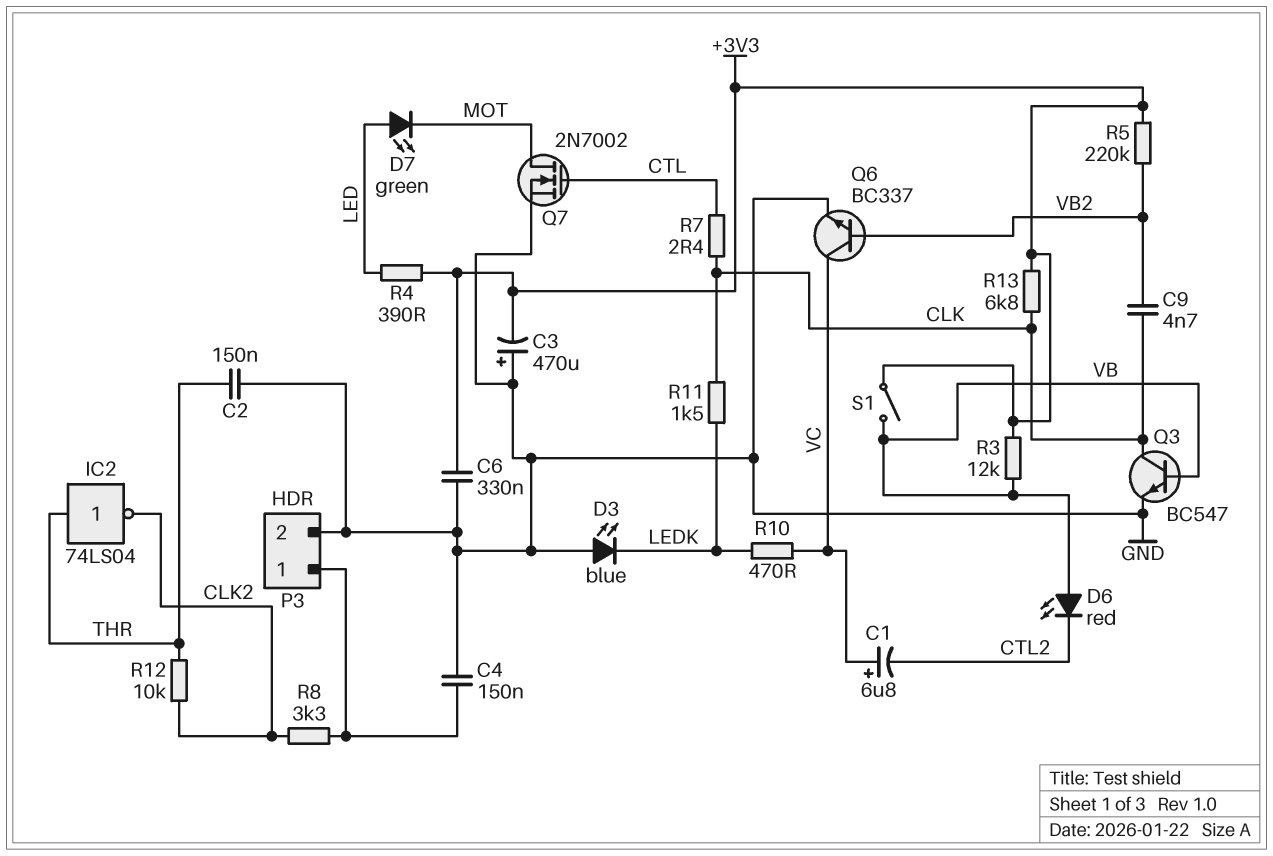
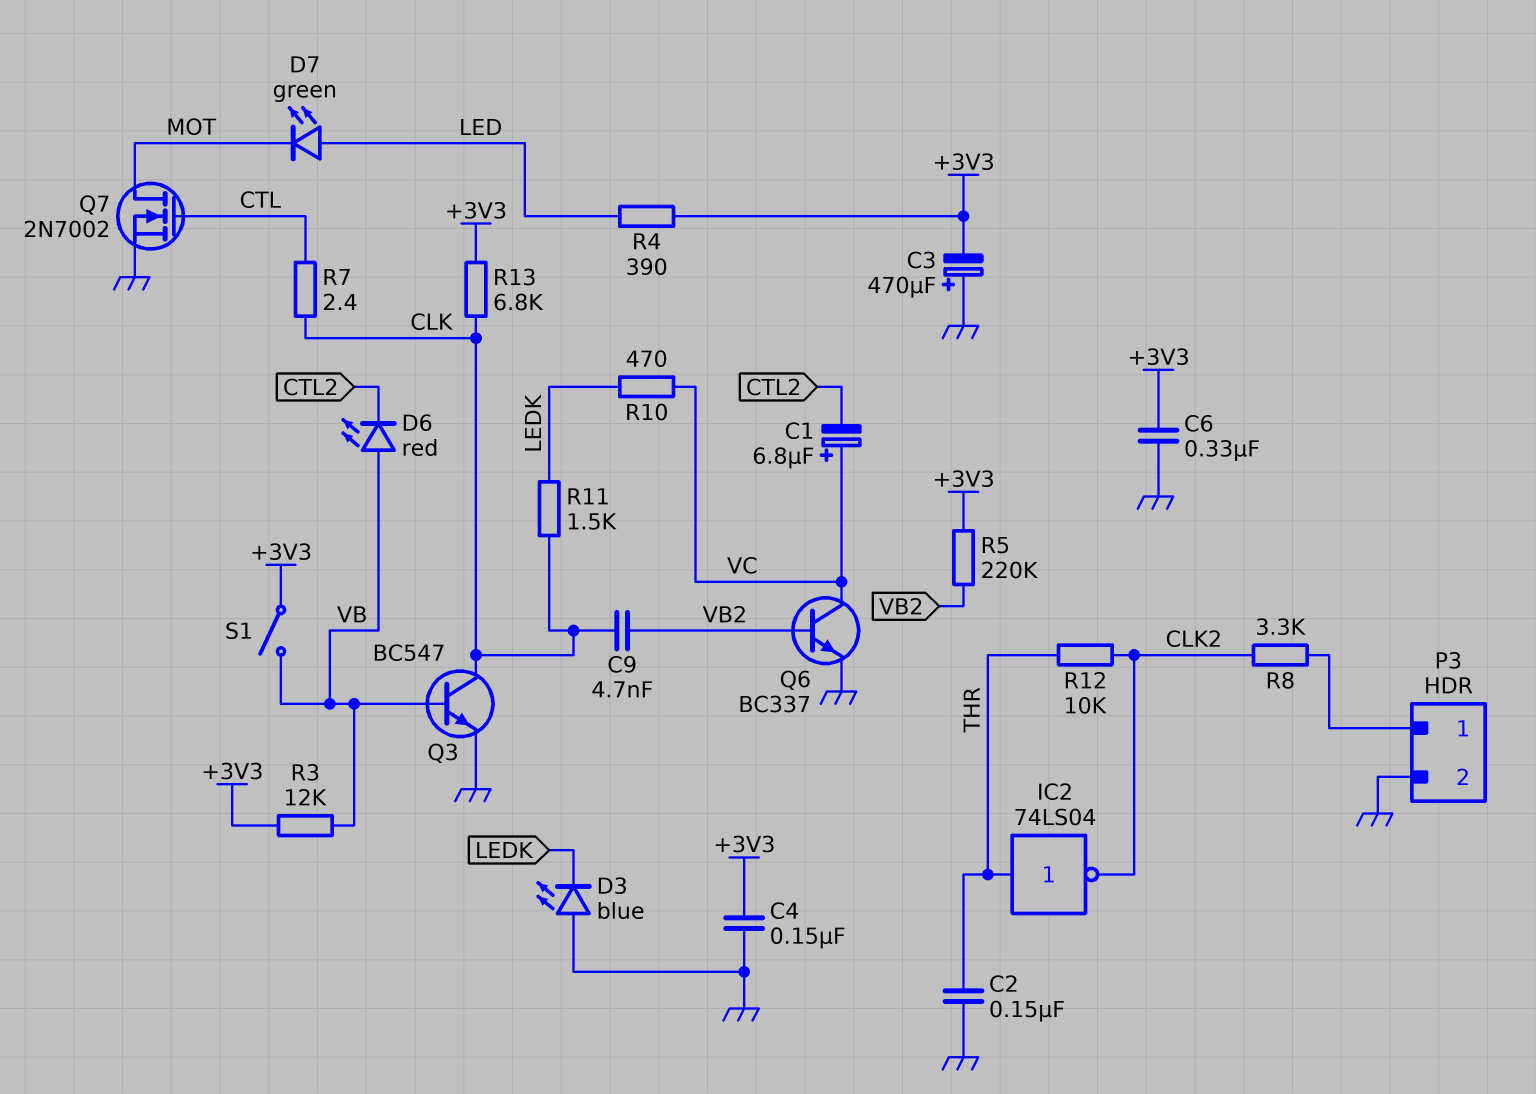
C4: 150nF (GND, P3/1) -> 150nF (+3V3, GND)

